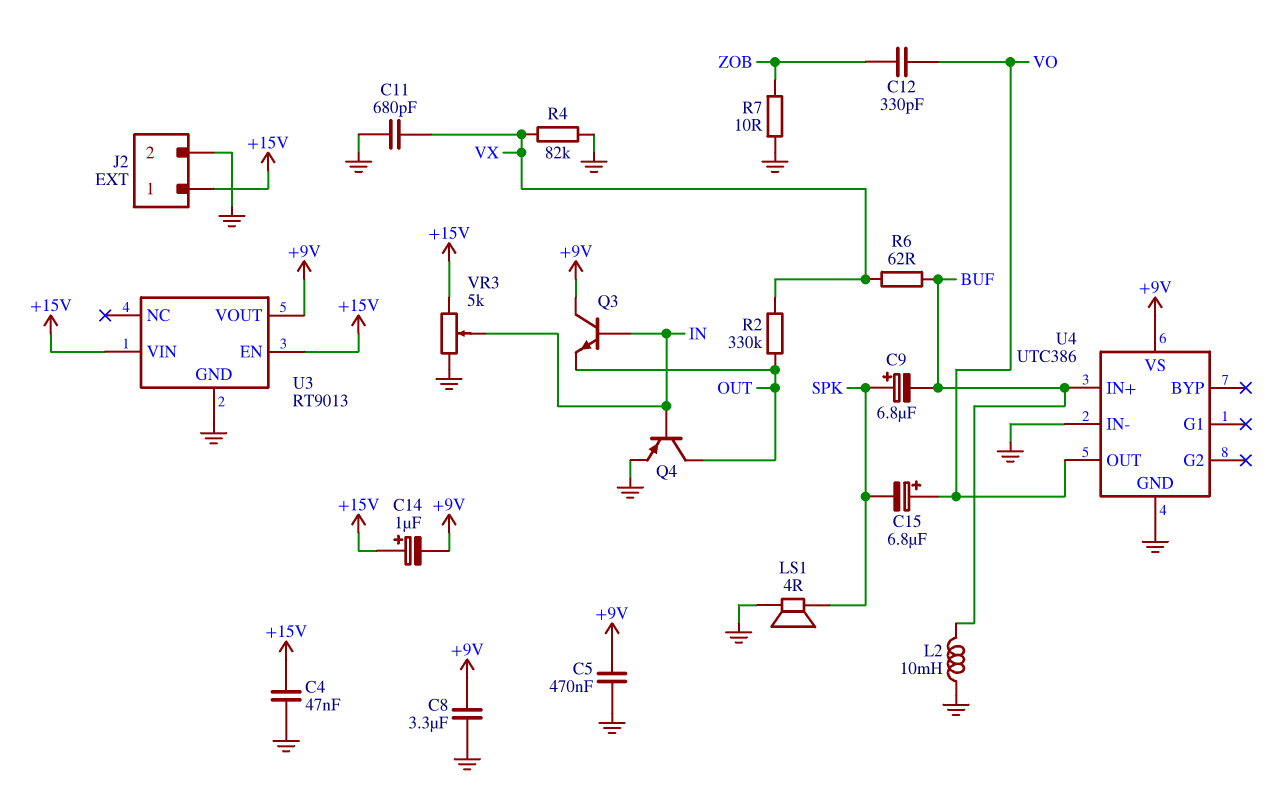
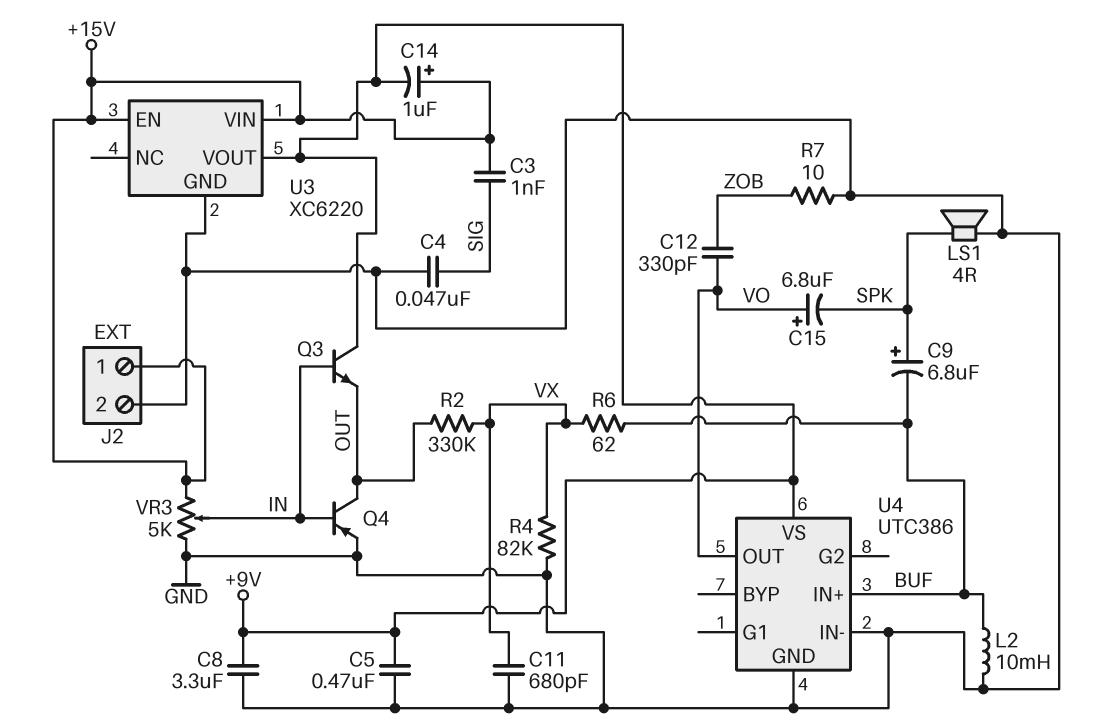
C3: none -> 1nF (+15V, SIG)
C4: 47nF (+15V, GND) -> 47nF (GND, SIG)
U3: RT9013 -> XC6220

